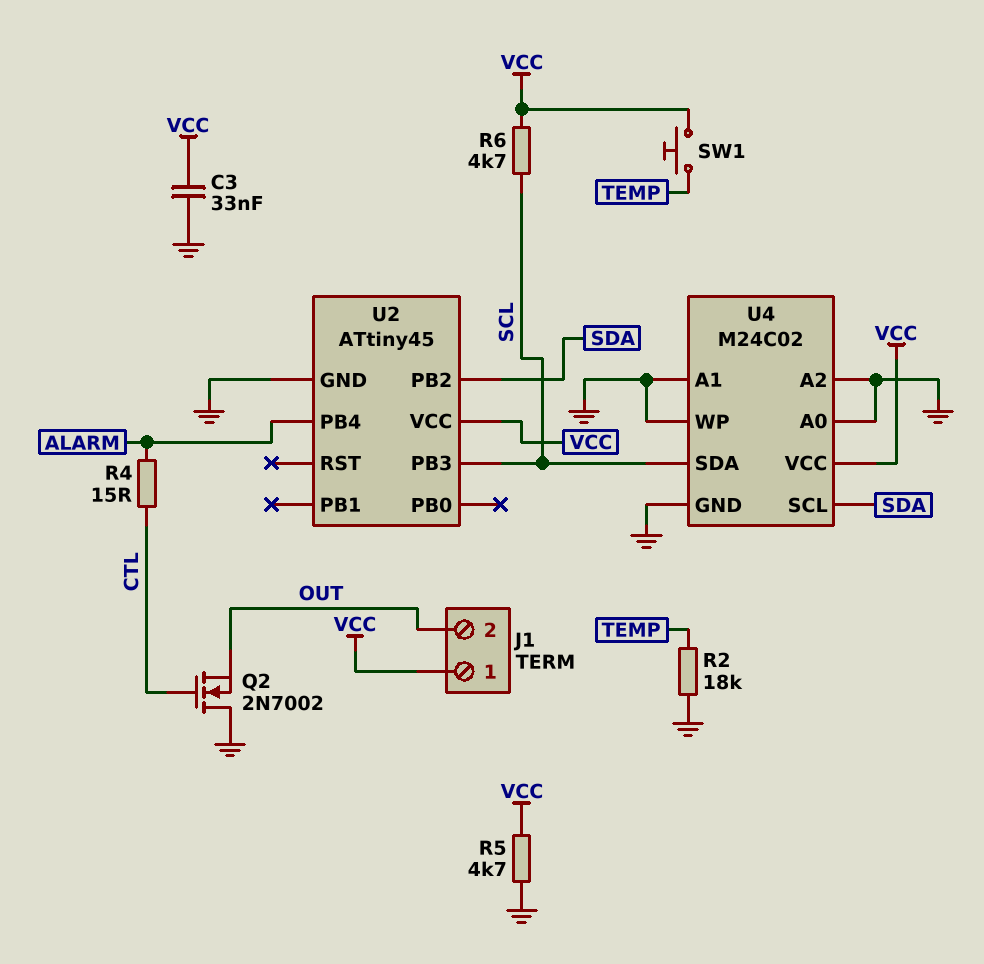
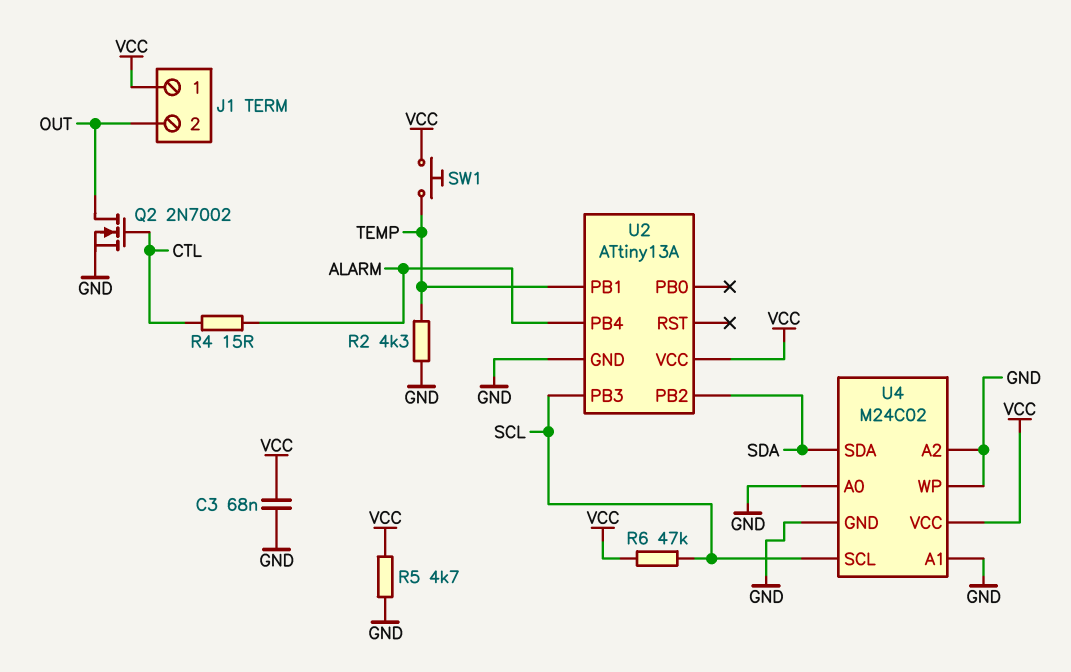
C3: 33nF (GND, VCC) -> 68nF (GND, VCC)
Q2: NMOS 2N7002 (G CTL, D GND, S OUT) -> NMOS 2N7002 (G CTL, D OUT, S GND)
R2: 18k (GND, TEMP) -> 4.3k (GND, TEMP)
R6: 4.7k (SCL, VCC) -> 47k (SCL, VCC)
U2: ATtiny45 -> ATtiny13A
U2 pin PB1: none -> TEMP
U4 pin SCL: SDA -> SCL
U4 pin SDA: SCL -> SDA

